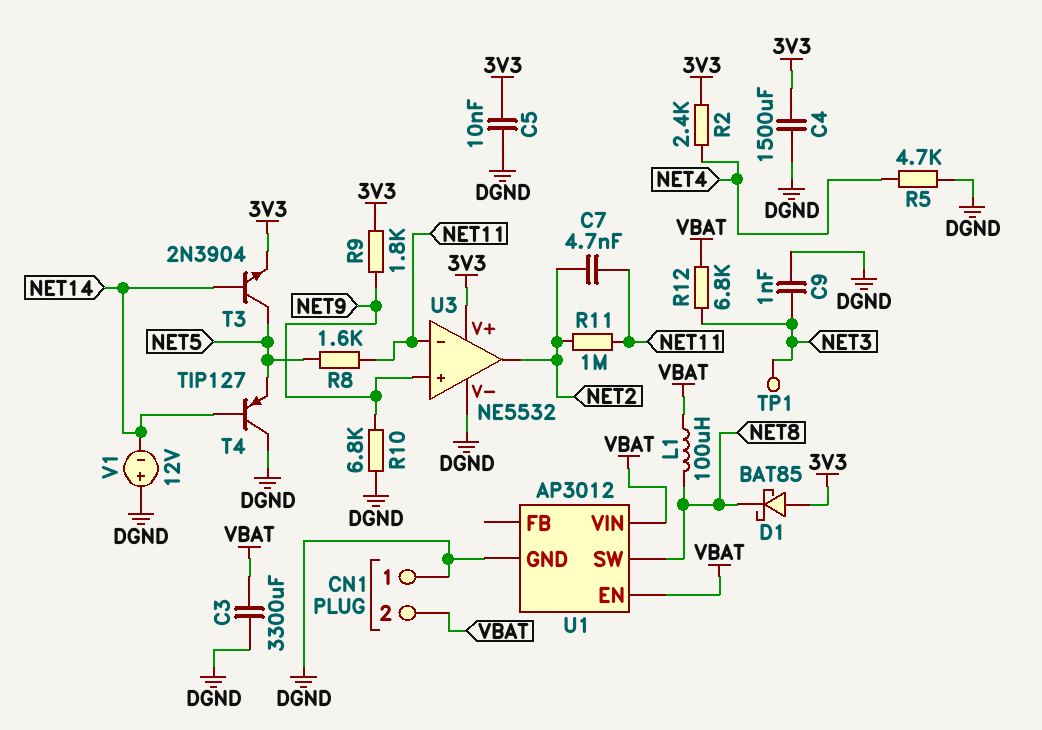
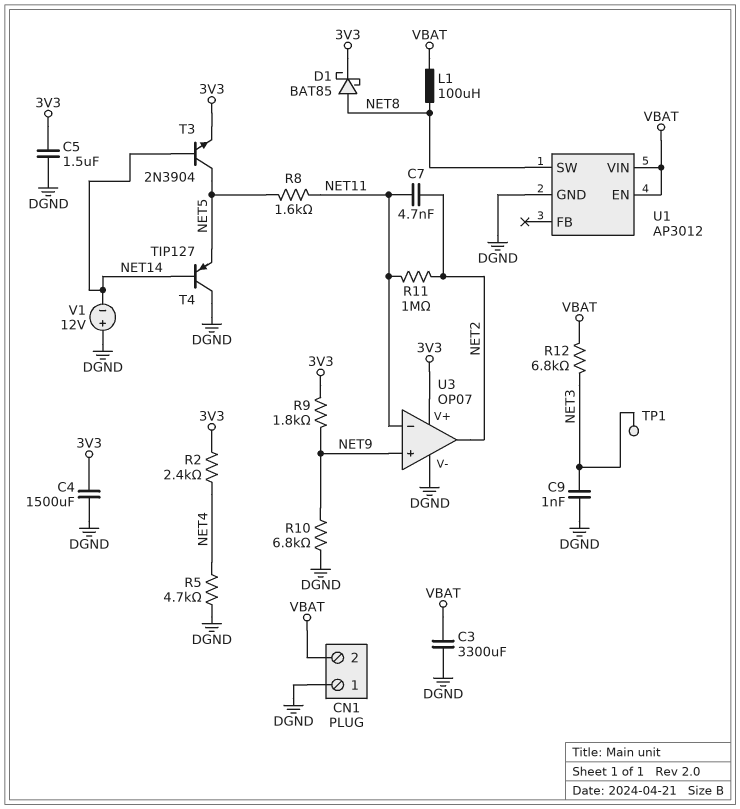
C5: 10nF (3V3, DGND) -> 1.5uF (3V3, DGND)
D1: schottky BAT85 (A 3V3, K NET8) -> schottky BAT85 (A NET8, K 3V3)
U3: NE5532 -> OP07

